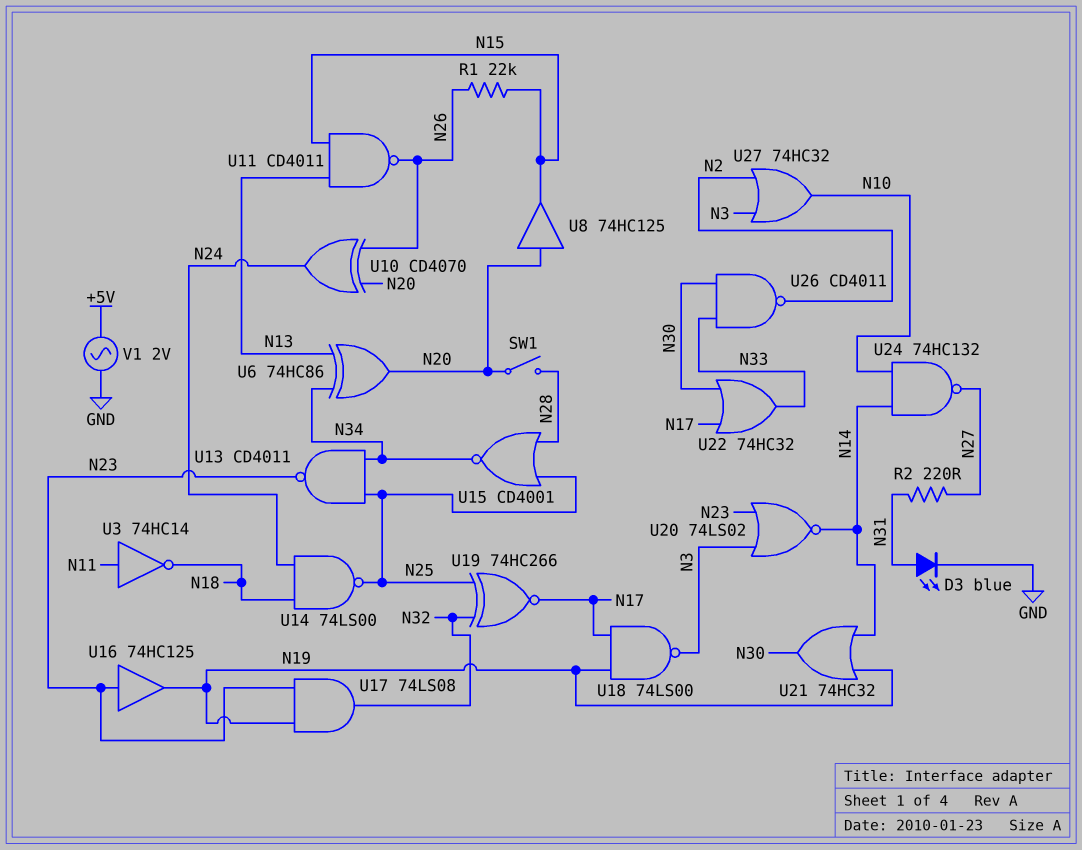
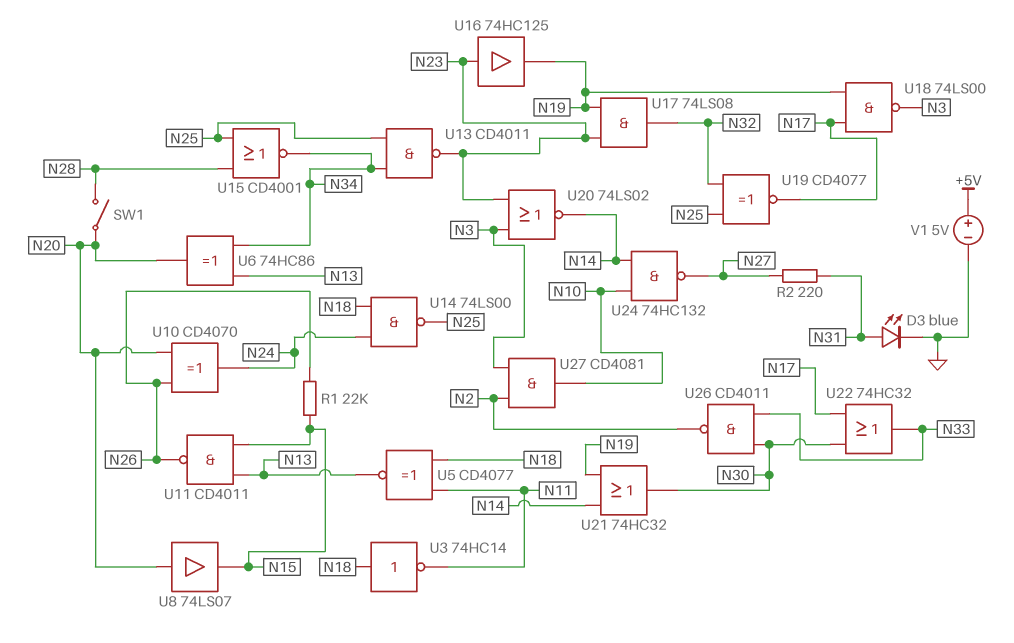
U3: NOT 74HC14 (in N11, out N18) -> NOT 74HC14 (in N18, out N11)
U5: none -> XNOR CD4077 (in N11, in N18, out N13)
U8: buffer 74HC125 (in N20, out N15) -> buffer 74LS07 (in N20, out N15)
U19: XNOR 74HC266 (in N25, in N32, out N17) -> XNOR CD4077 (in N25, in N32, out N17)
U27: OR 74HC32 (in N2, in N3, out N10) -> AND CD4081 (in N2, in N3, out N10)
V1: AC 2V (+5V, GND) -> 5V (plus +5V, minus GND)

